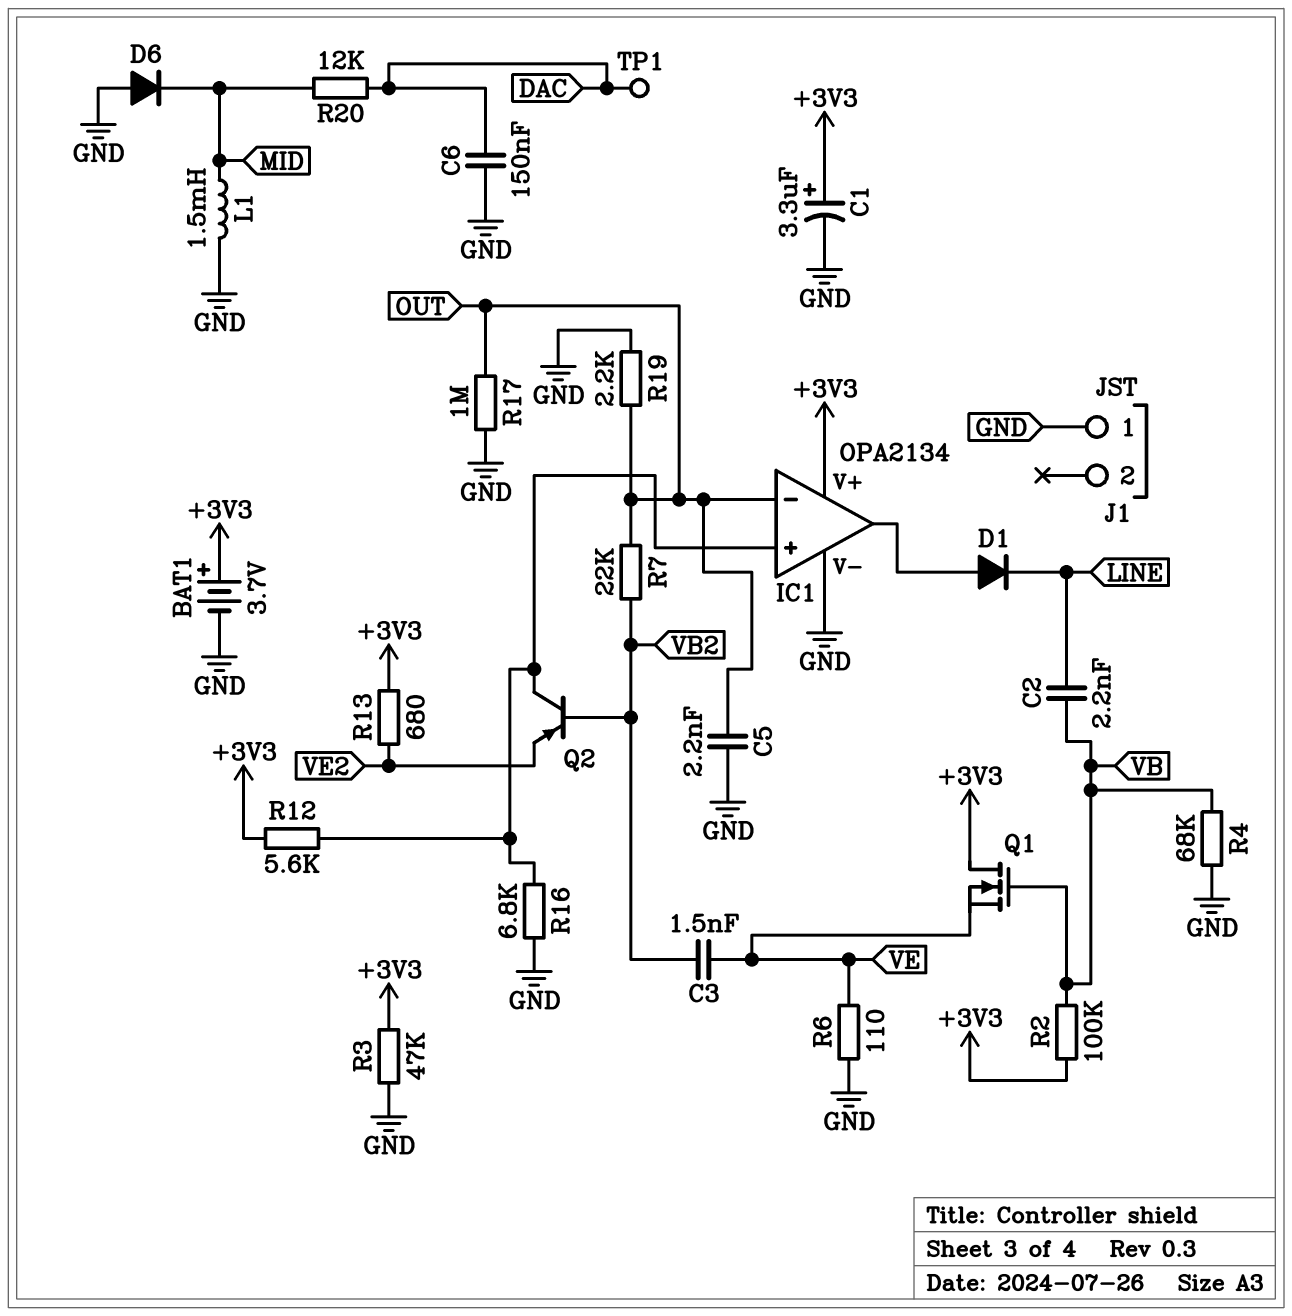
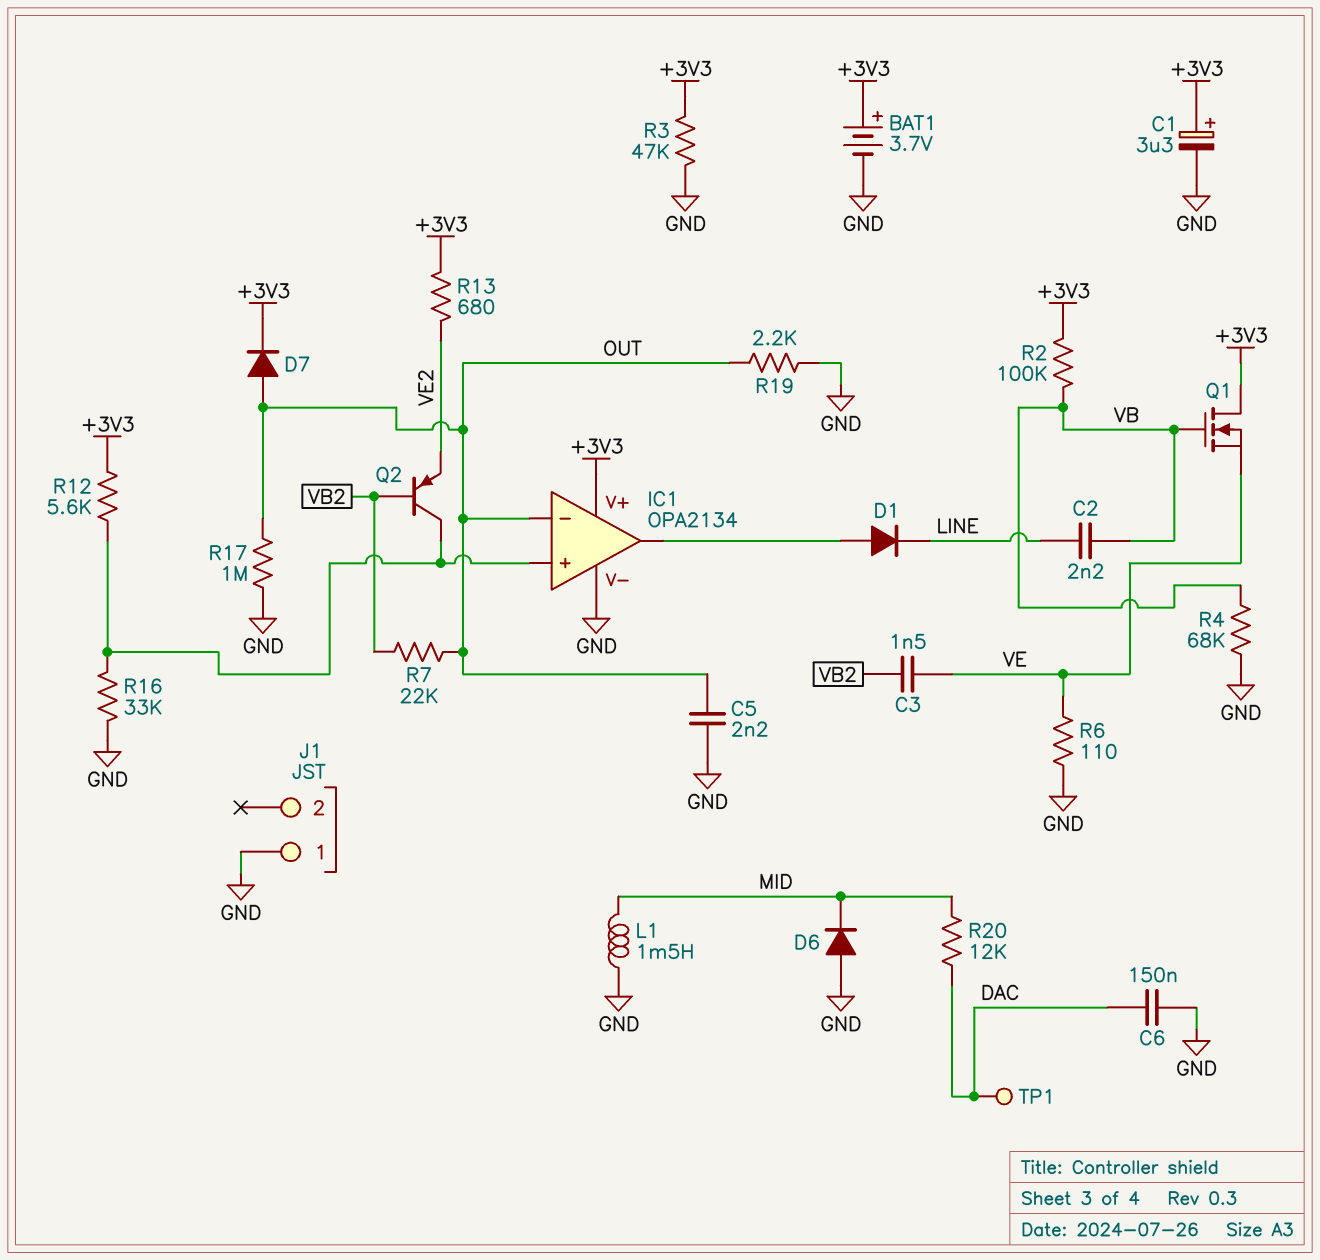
D7: none -> diode (A OUT, K +3V3)
R16: 6.8k (GND, IC1/in+) -> 33k (GND, IC1/in+)

